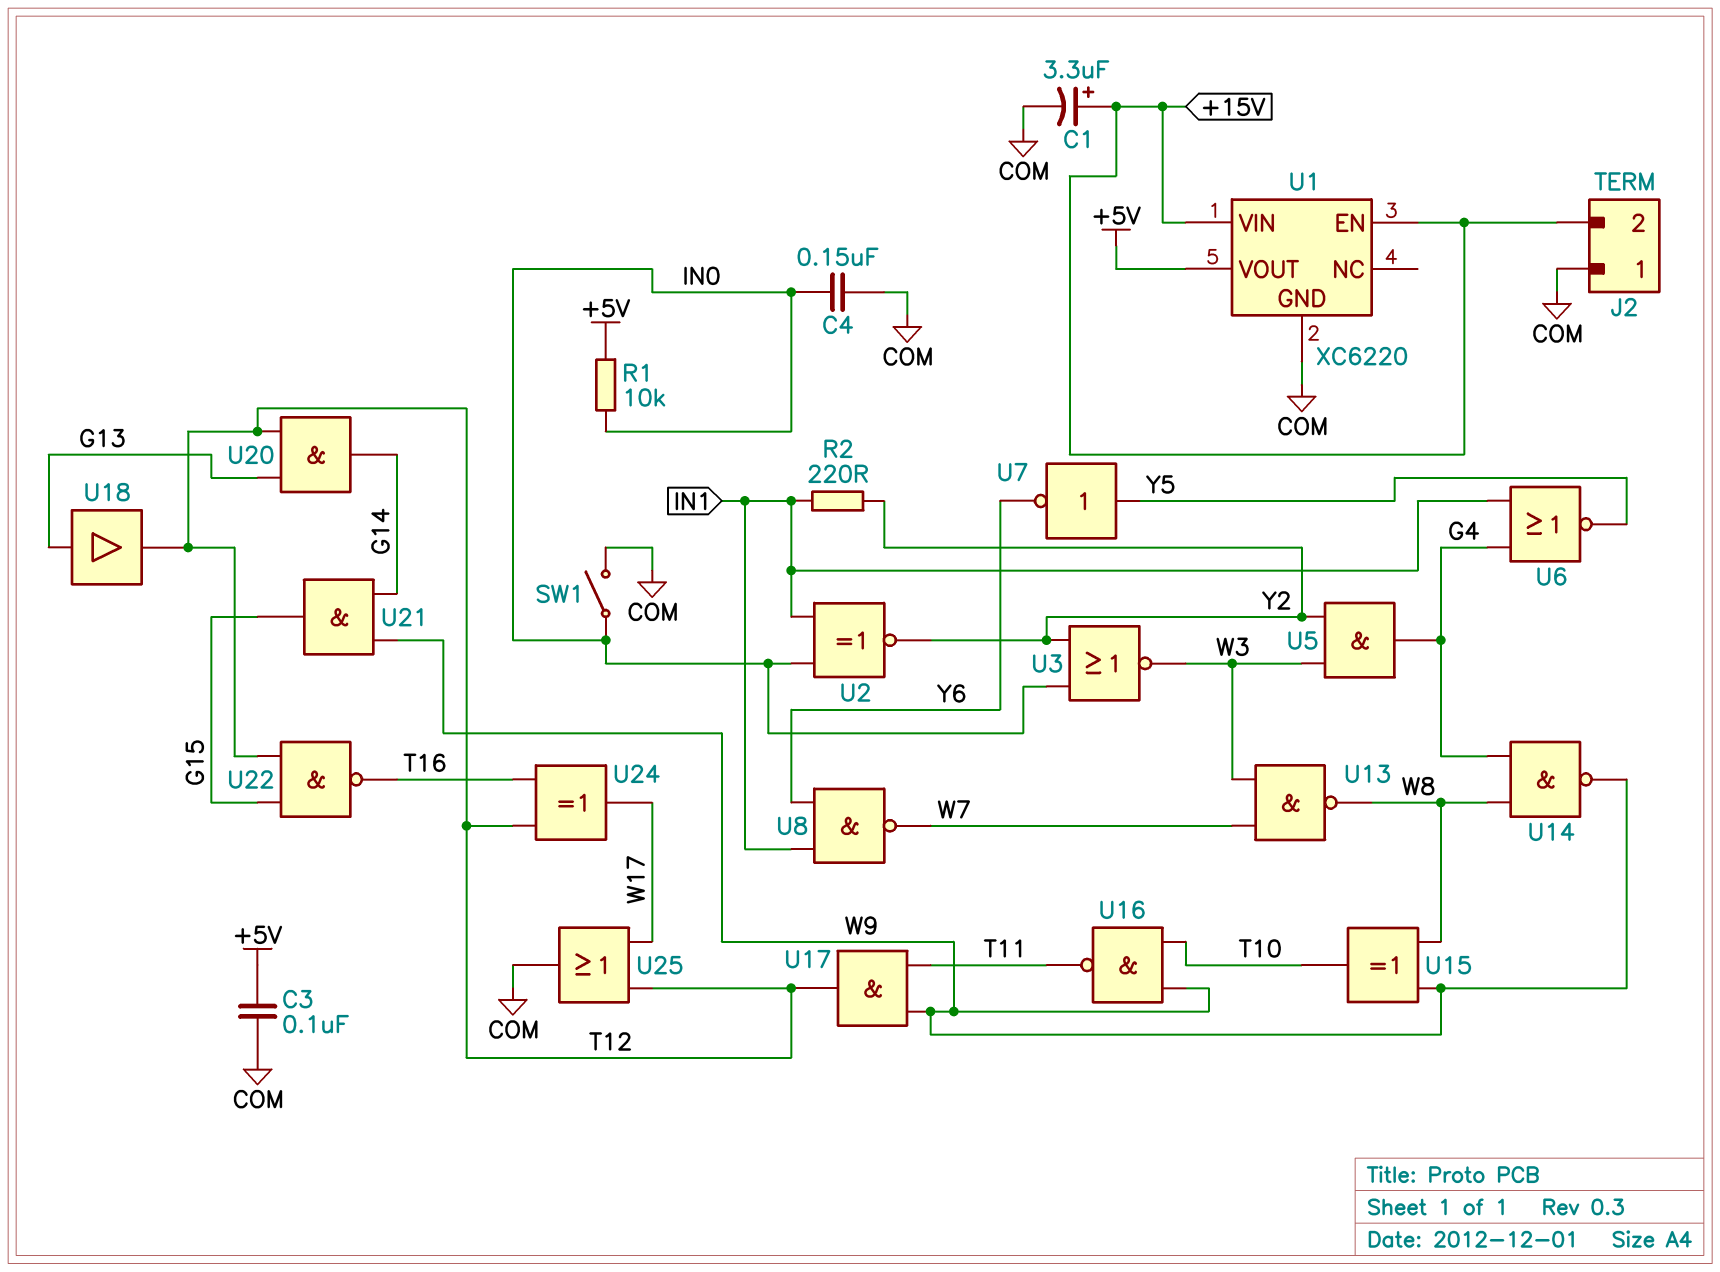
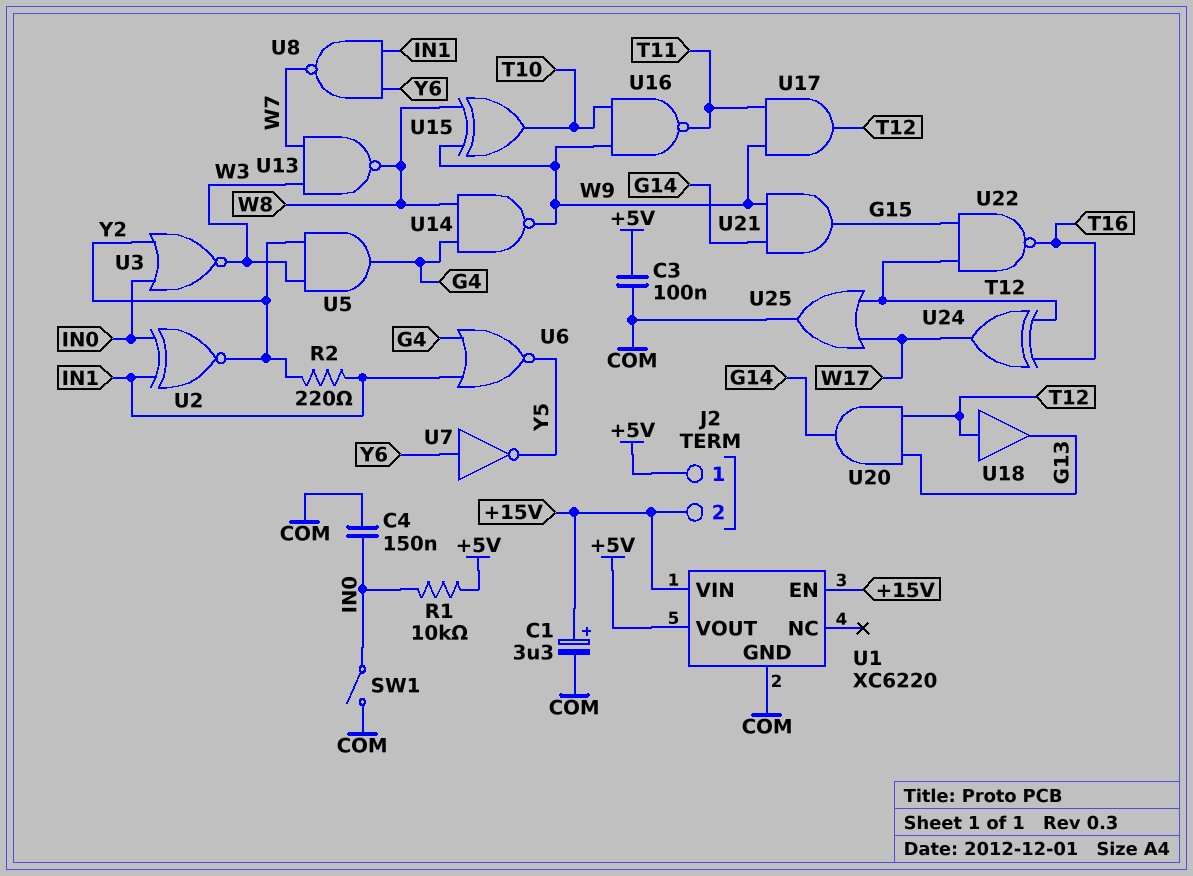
J2 pin 1: COM -> +5V
U7: NOT (in Y5, out Y6) -> NOT (in Y6, out Y5)
U18: buffer (in G13, out T12) -> buffer (in T12, out G13)

